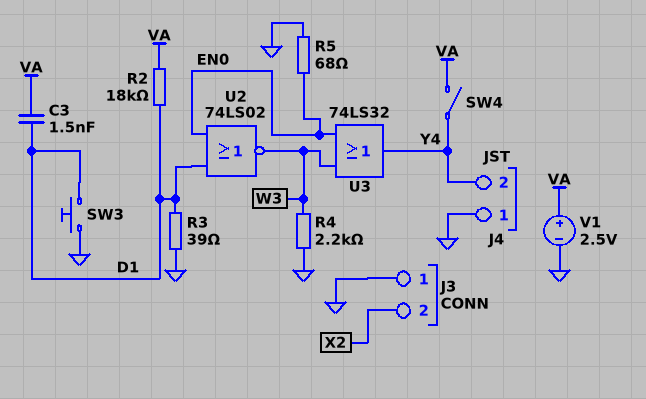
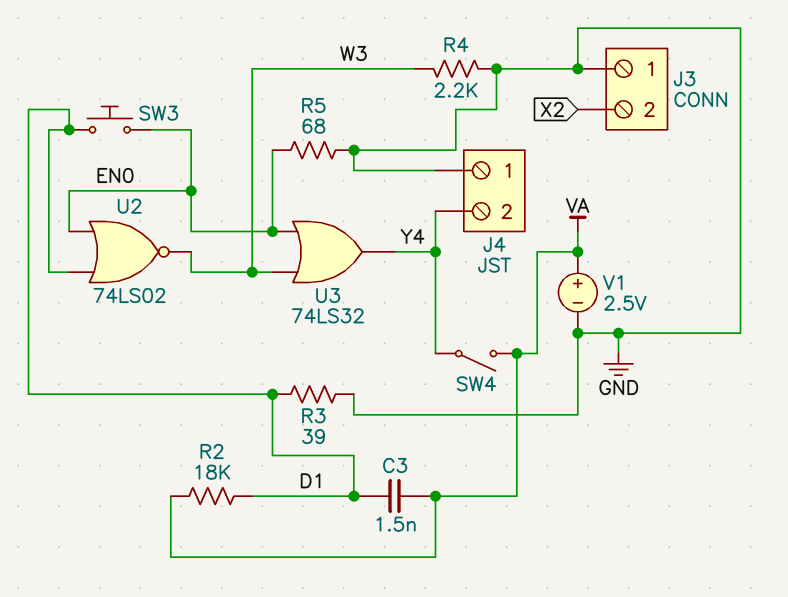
SW3: button (D1, GND) -> button (D1, EN0)

